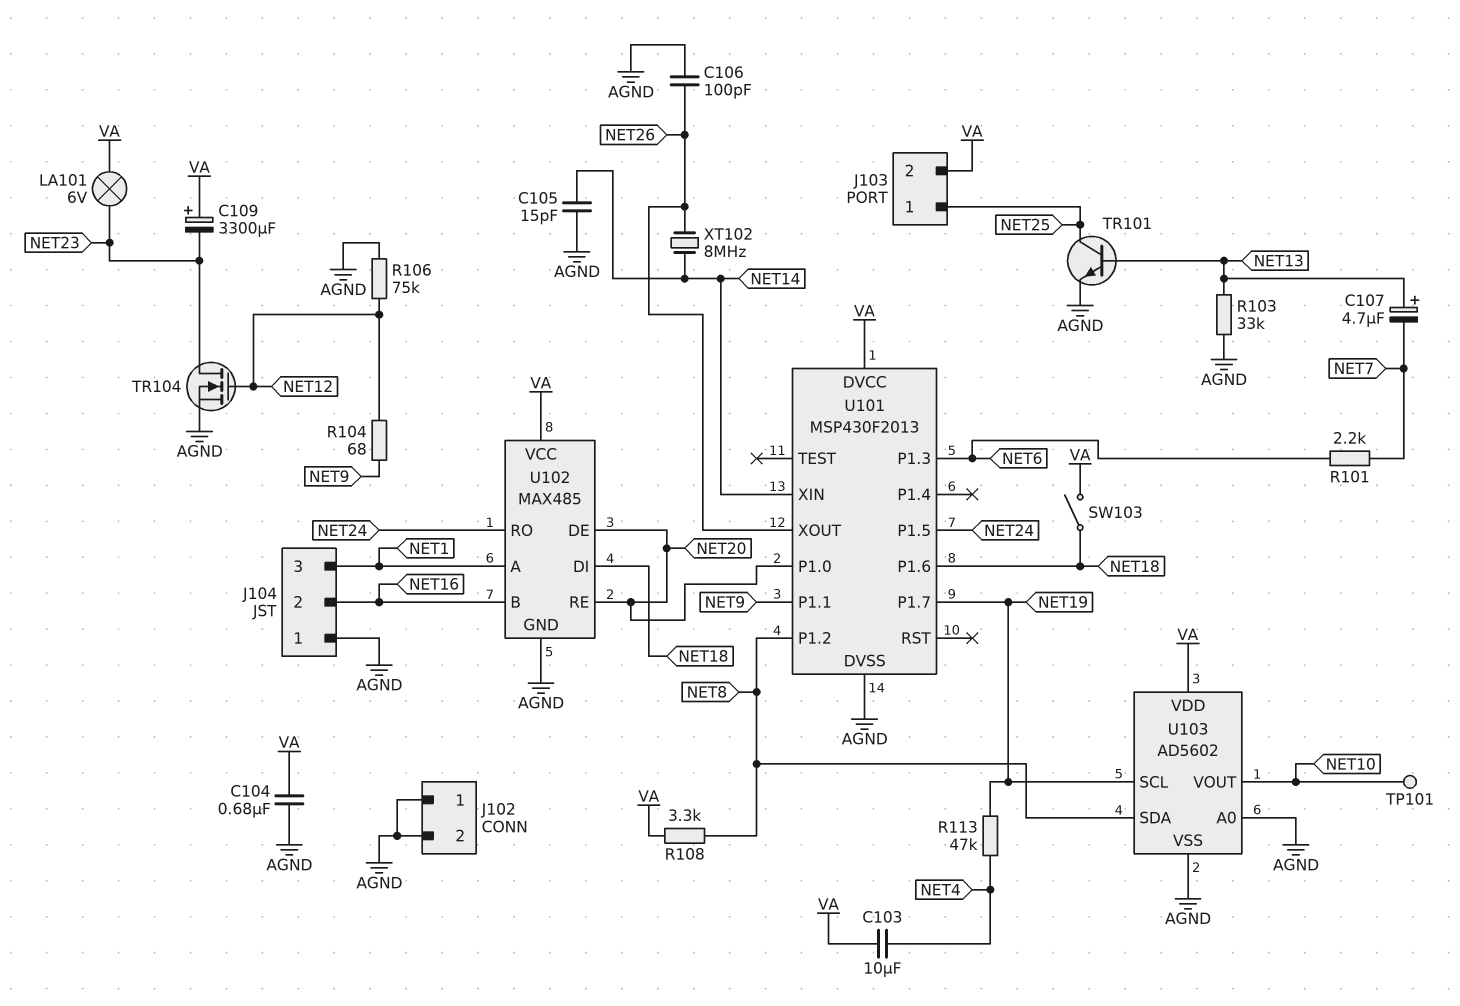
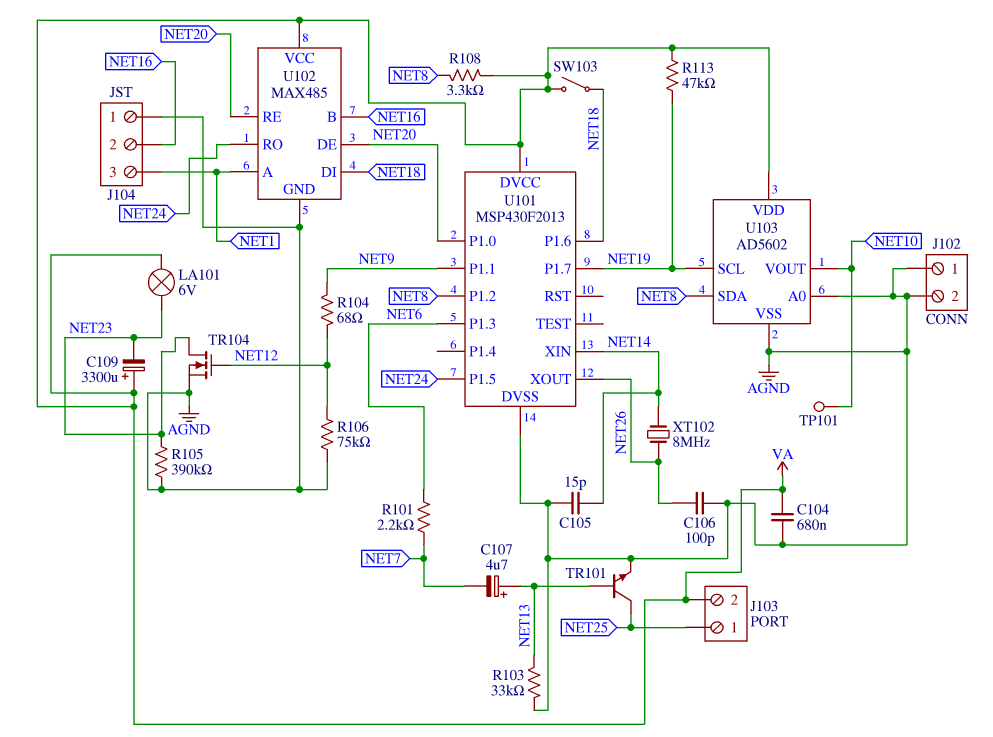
C103: 10uF (NET4, VA) -> none
R105: none -> 390k (AGND, NET23)
R113: 47k (NET4, NET19) -> 47k (NET19, VA)

